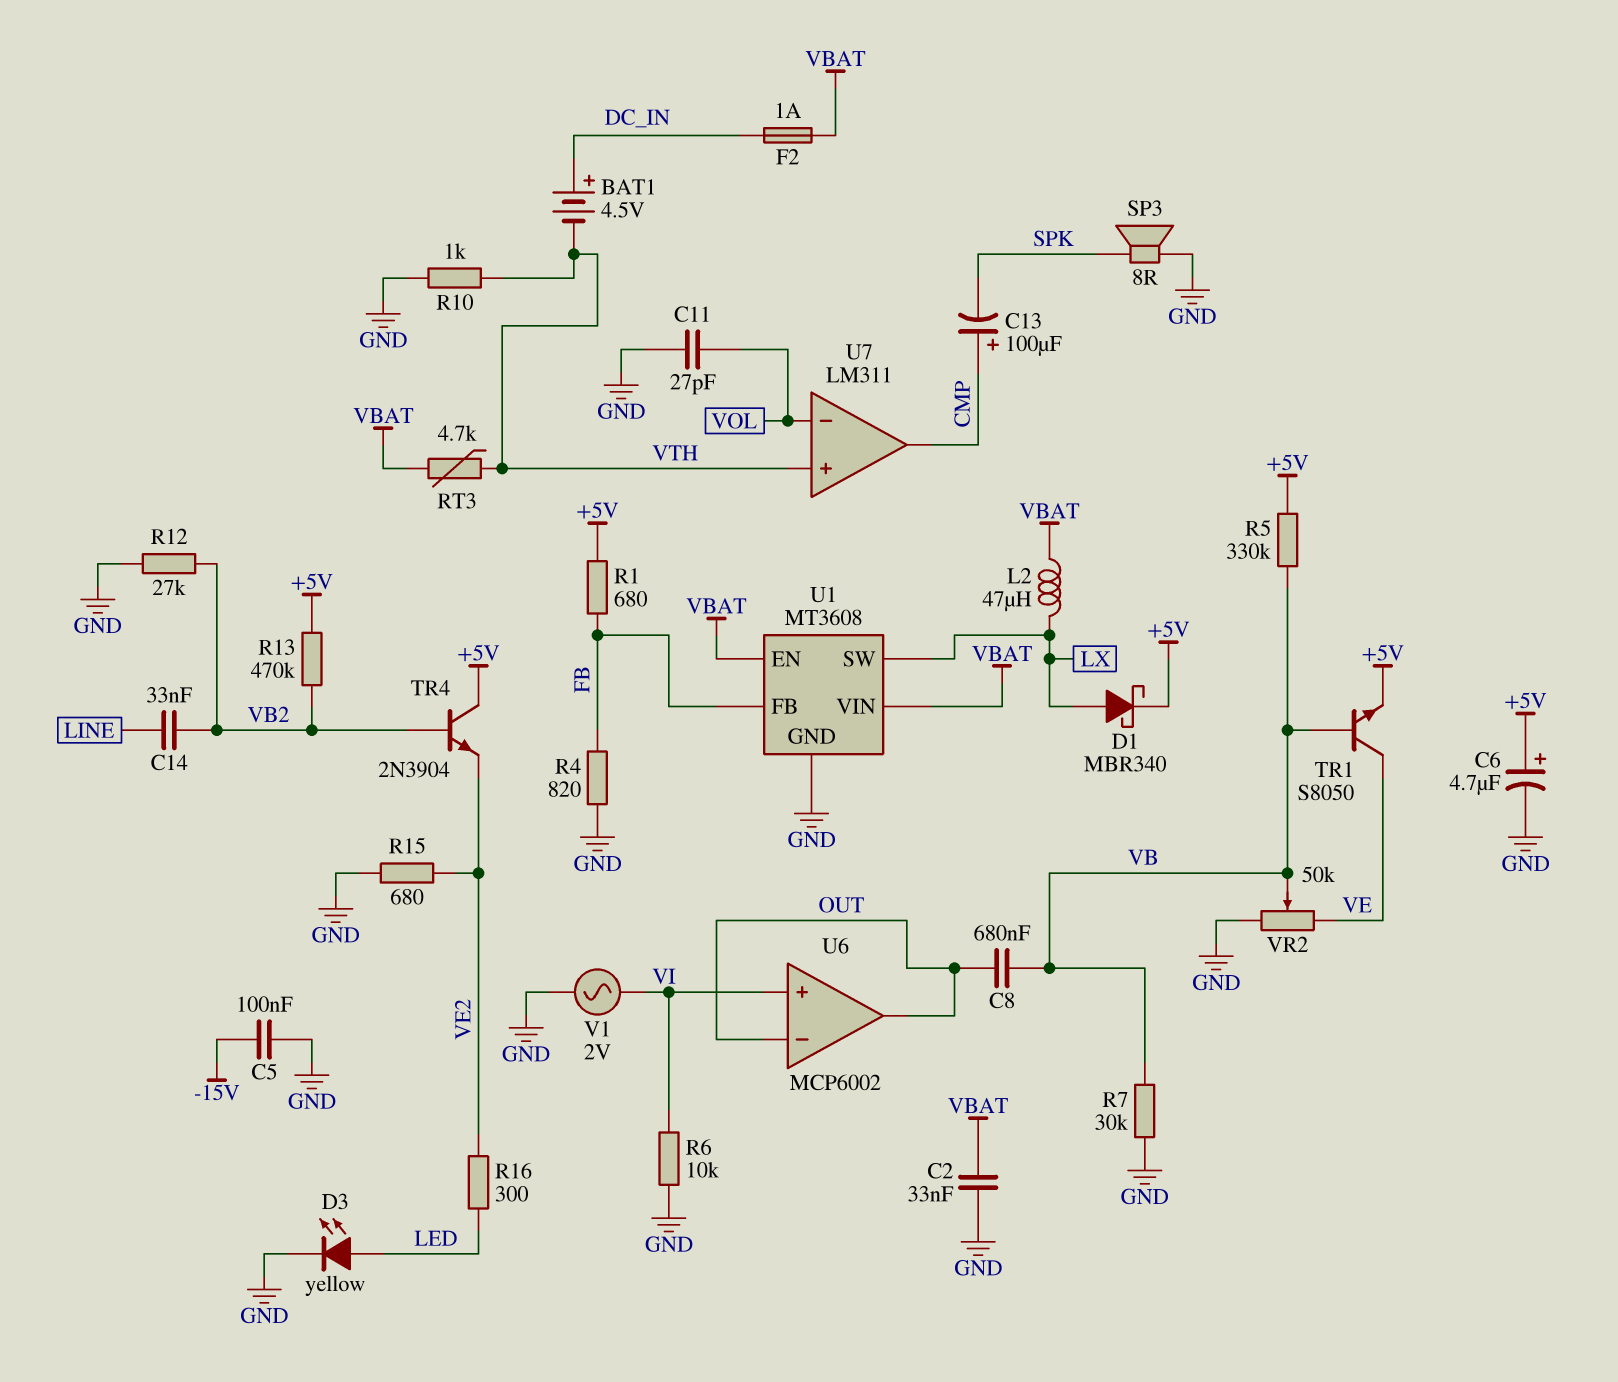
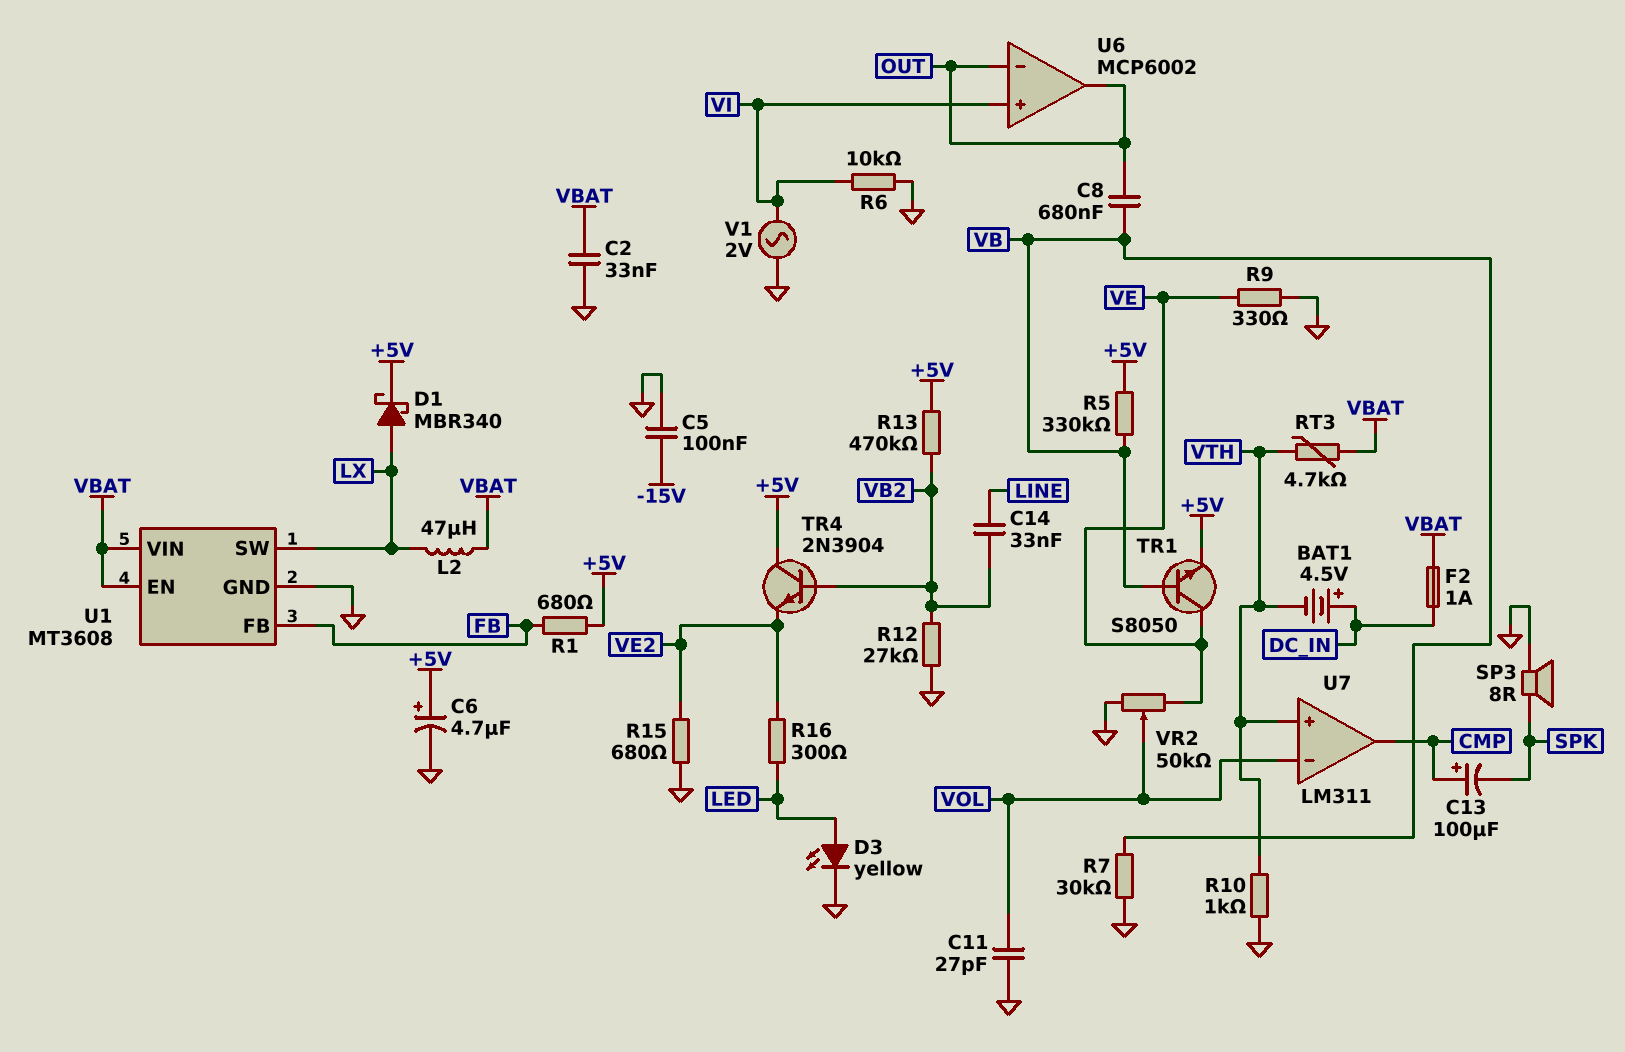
R4: 820 (FB, GND) -> none
R9: none -> 330 (GND, VE)
VR2: 50k (GND, VE, wiper VB) -> 50k (GND, VE, wiper VOL)

